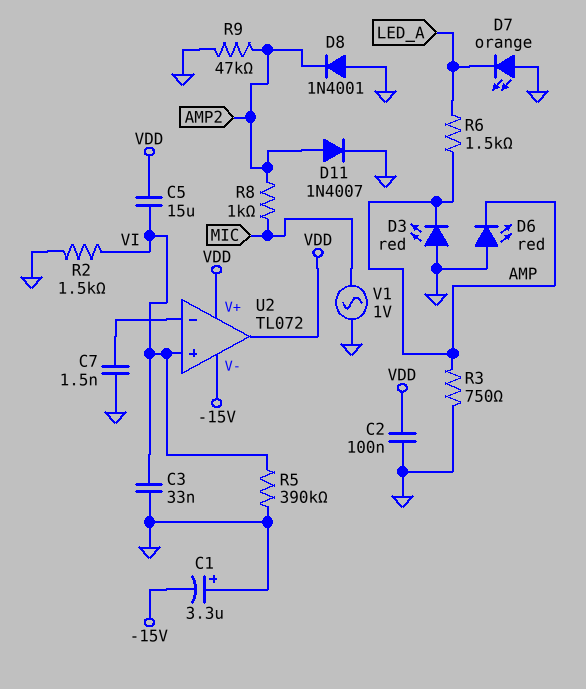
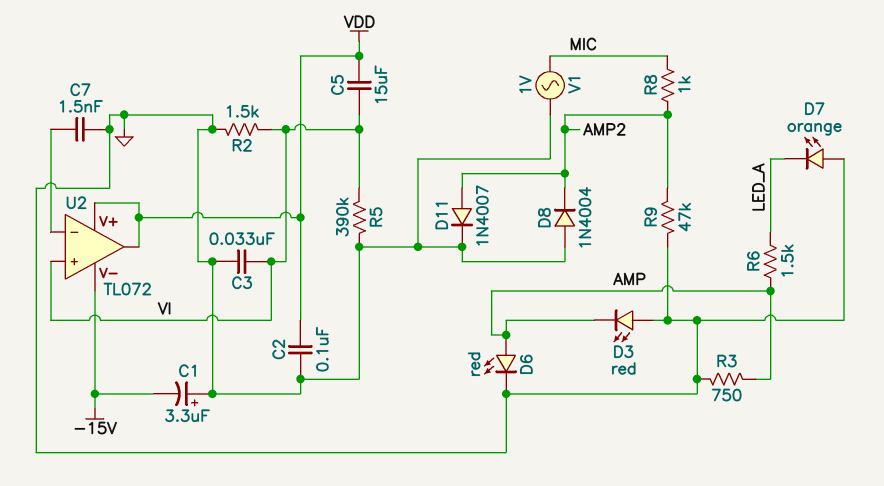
D6: LED red (A GND, K AMP) -> LED red (A AMP, K GND)
D8: diode 1N4001 (A GND, K AMP2) -> diode 1N4004 (A GND, K AMP2)

